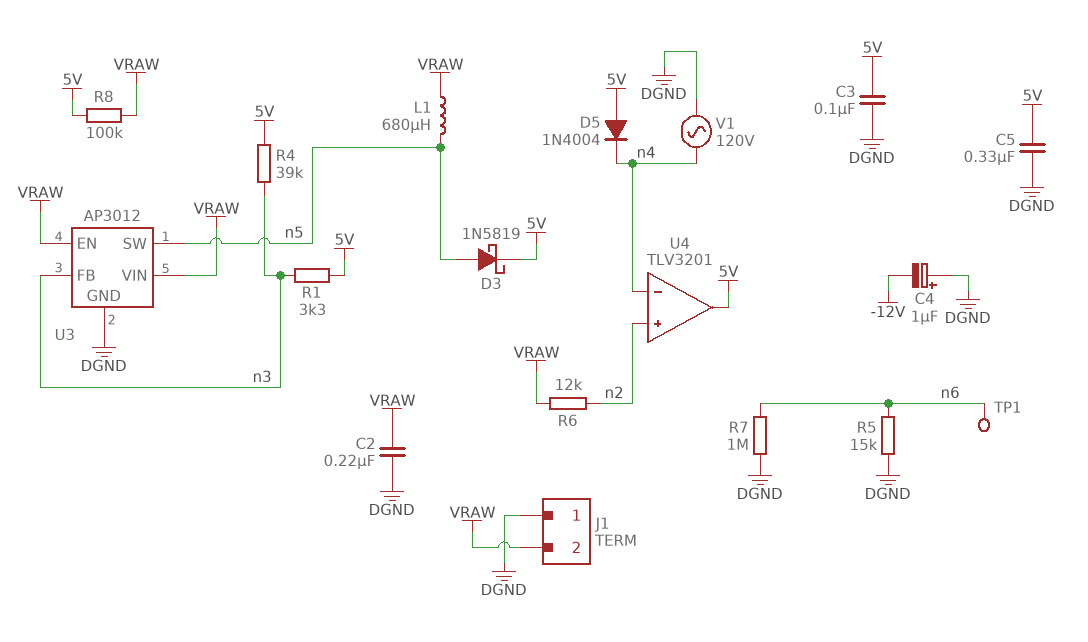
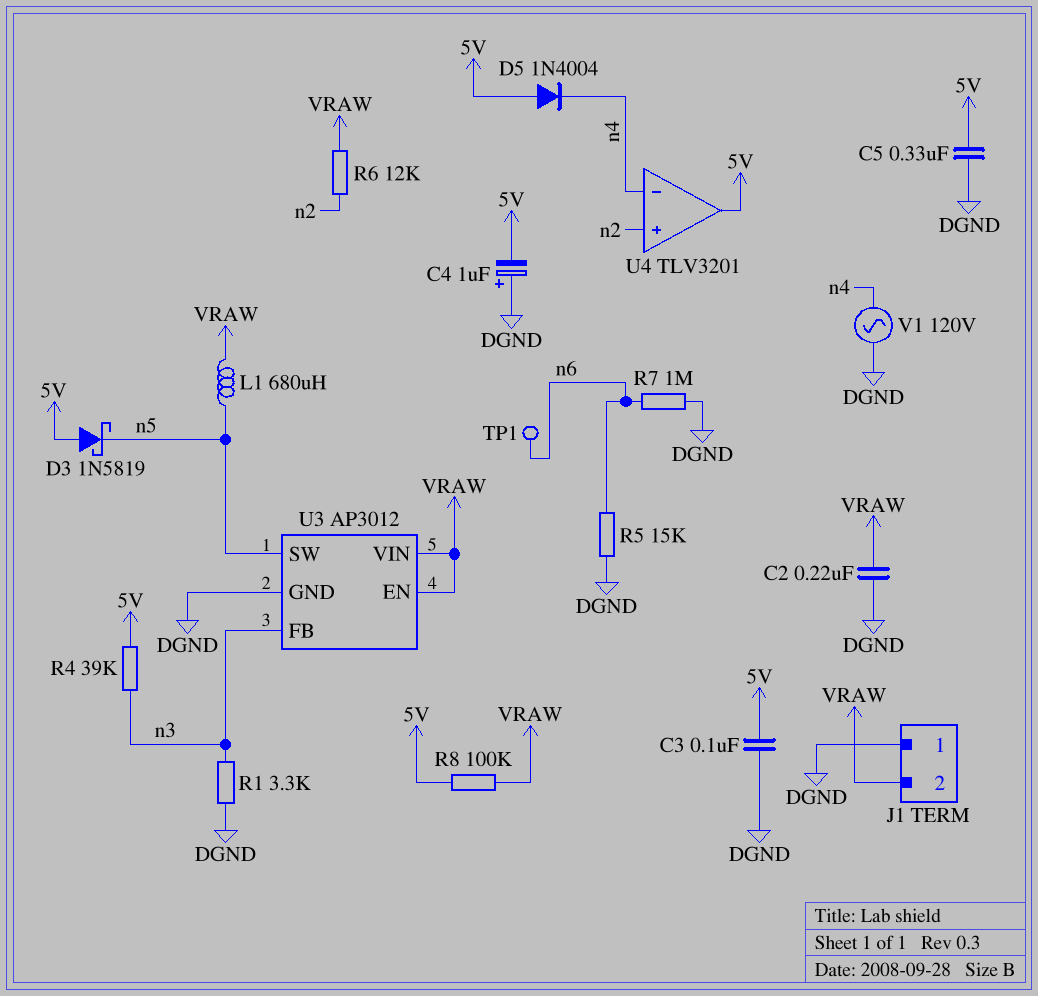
C4: 1uF (plus DGND, minus -12V) -> 1uF (plus DGND, minus 5V)
D3: schottky 1N5819 (A n5, K 5V) -> schottky 1N5819 (A 5V, K n5)
R1: 3.3k (5V, n3) -> 3.3k (DGND, n3)

